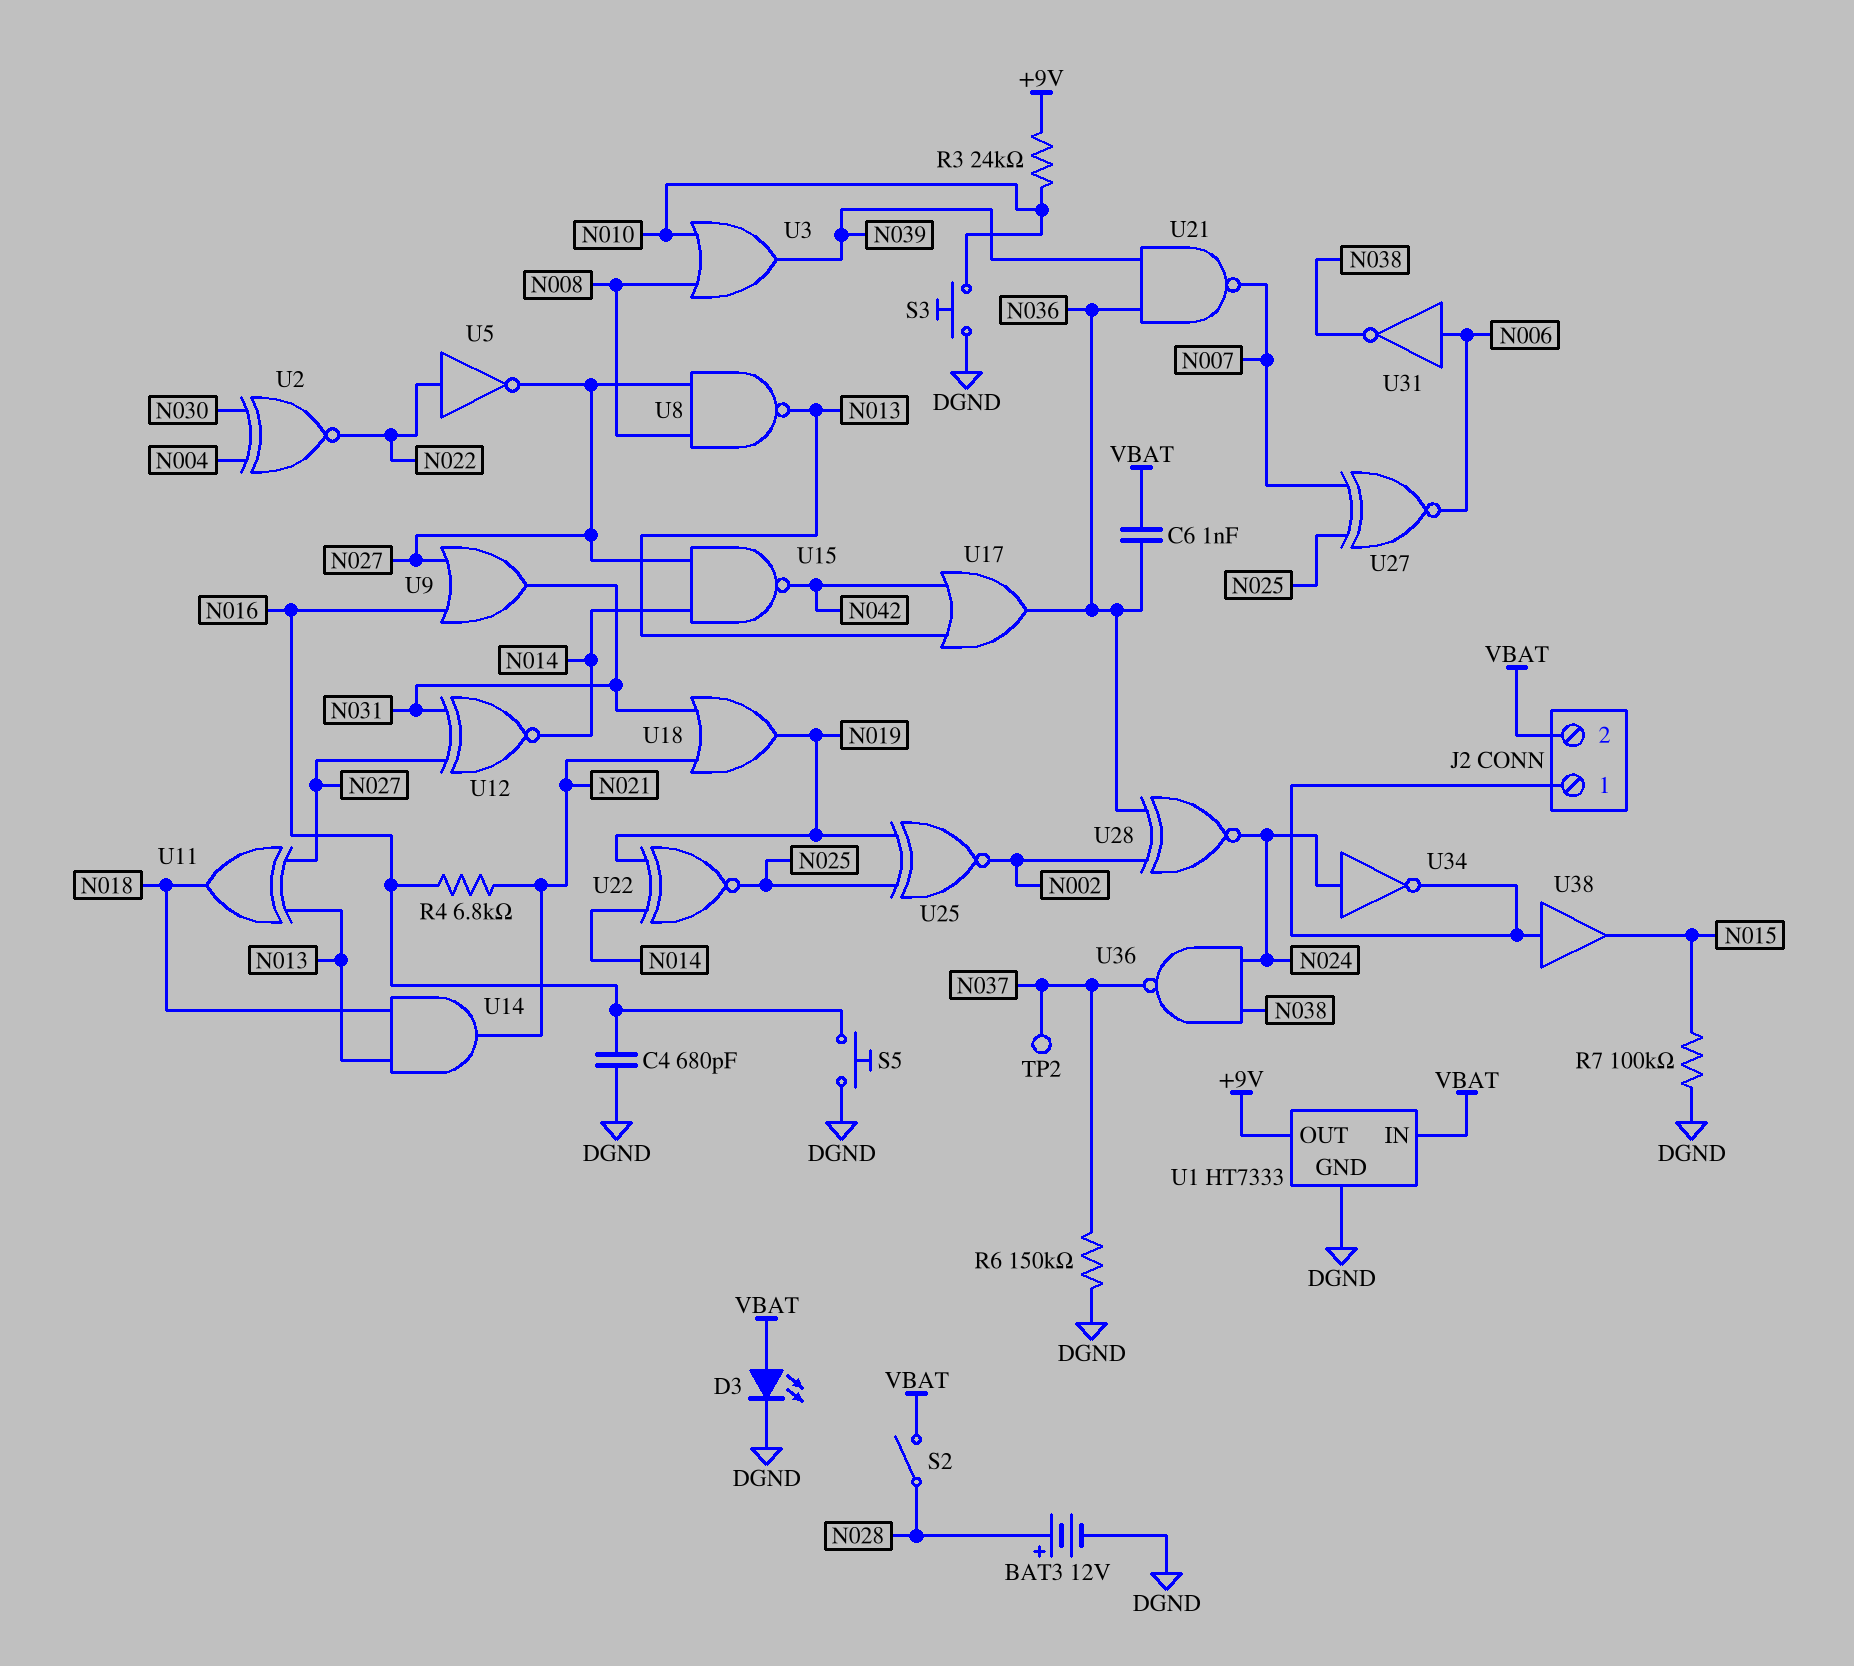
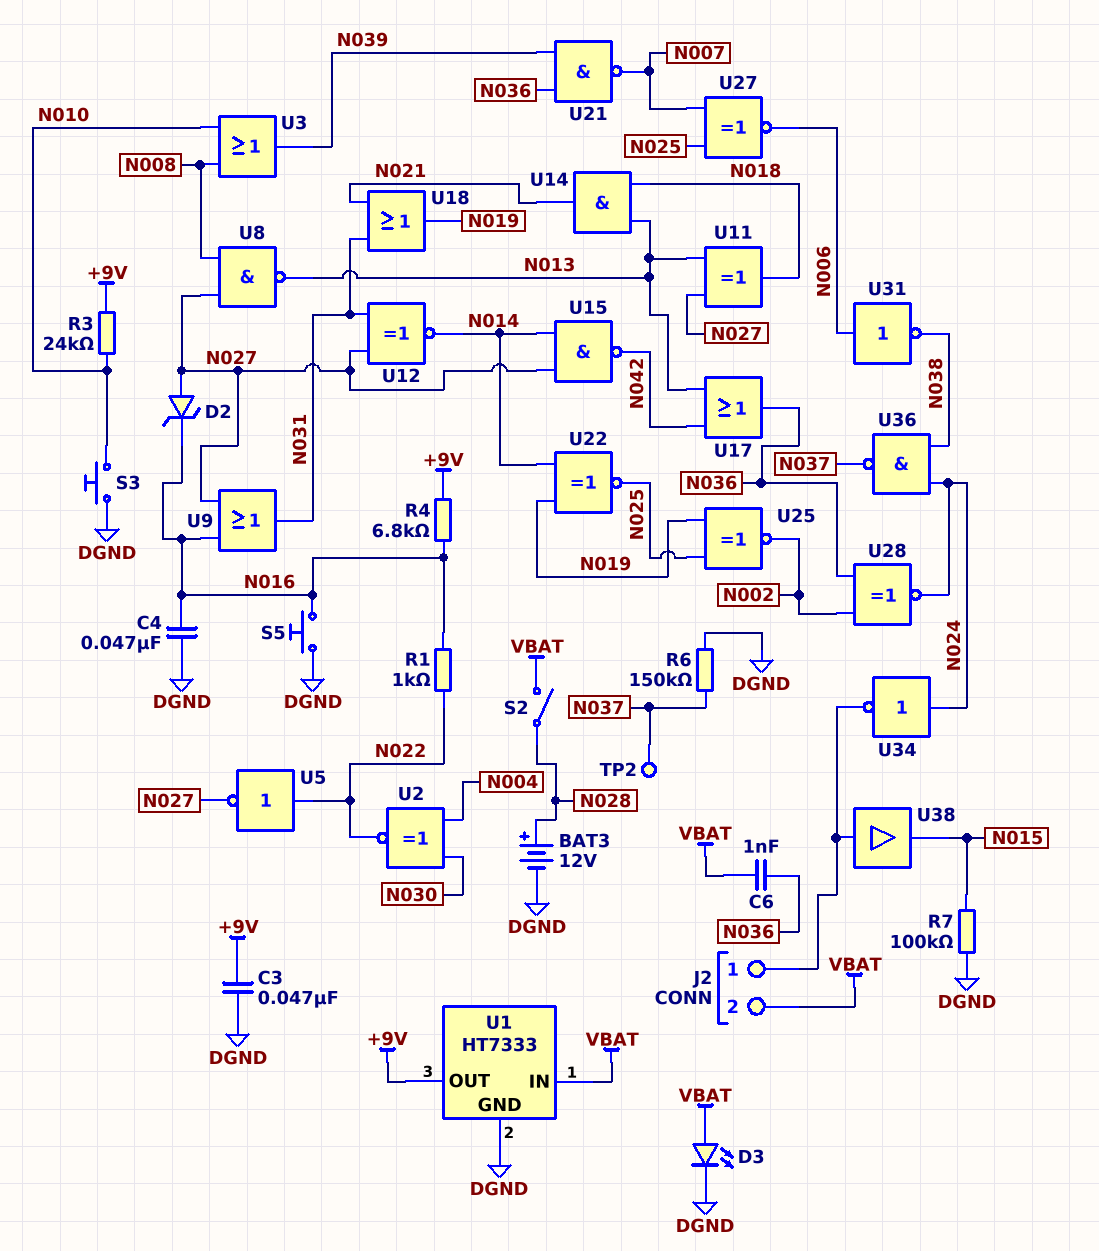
C3: none -> 47nF (+9V, DGND)
C4: 680pF (DGND, N016) -> 47nF (DGND, N016)
D2: none -> zener (A N027, K N016)
R1: none -> 1k (N016, N022)
R4: 6.8k (N016, N021) -> 6.8k (+9V, N016)

